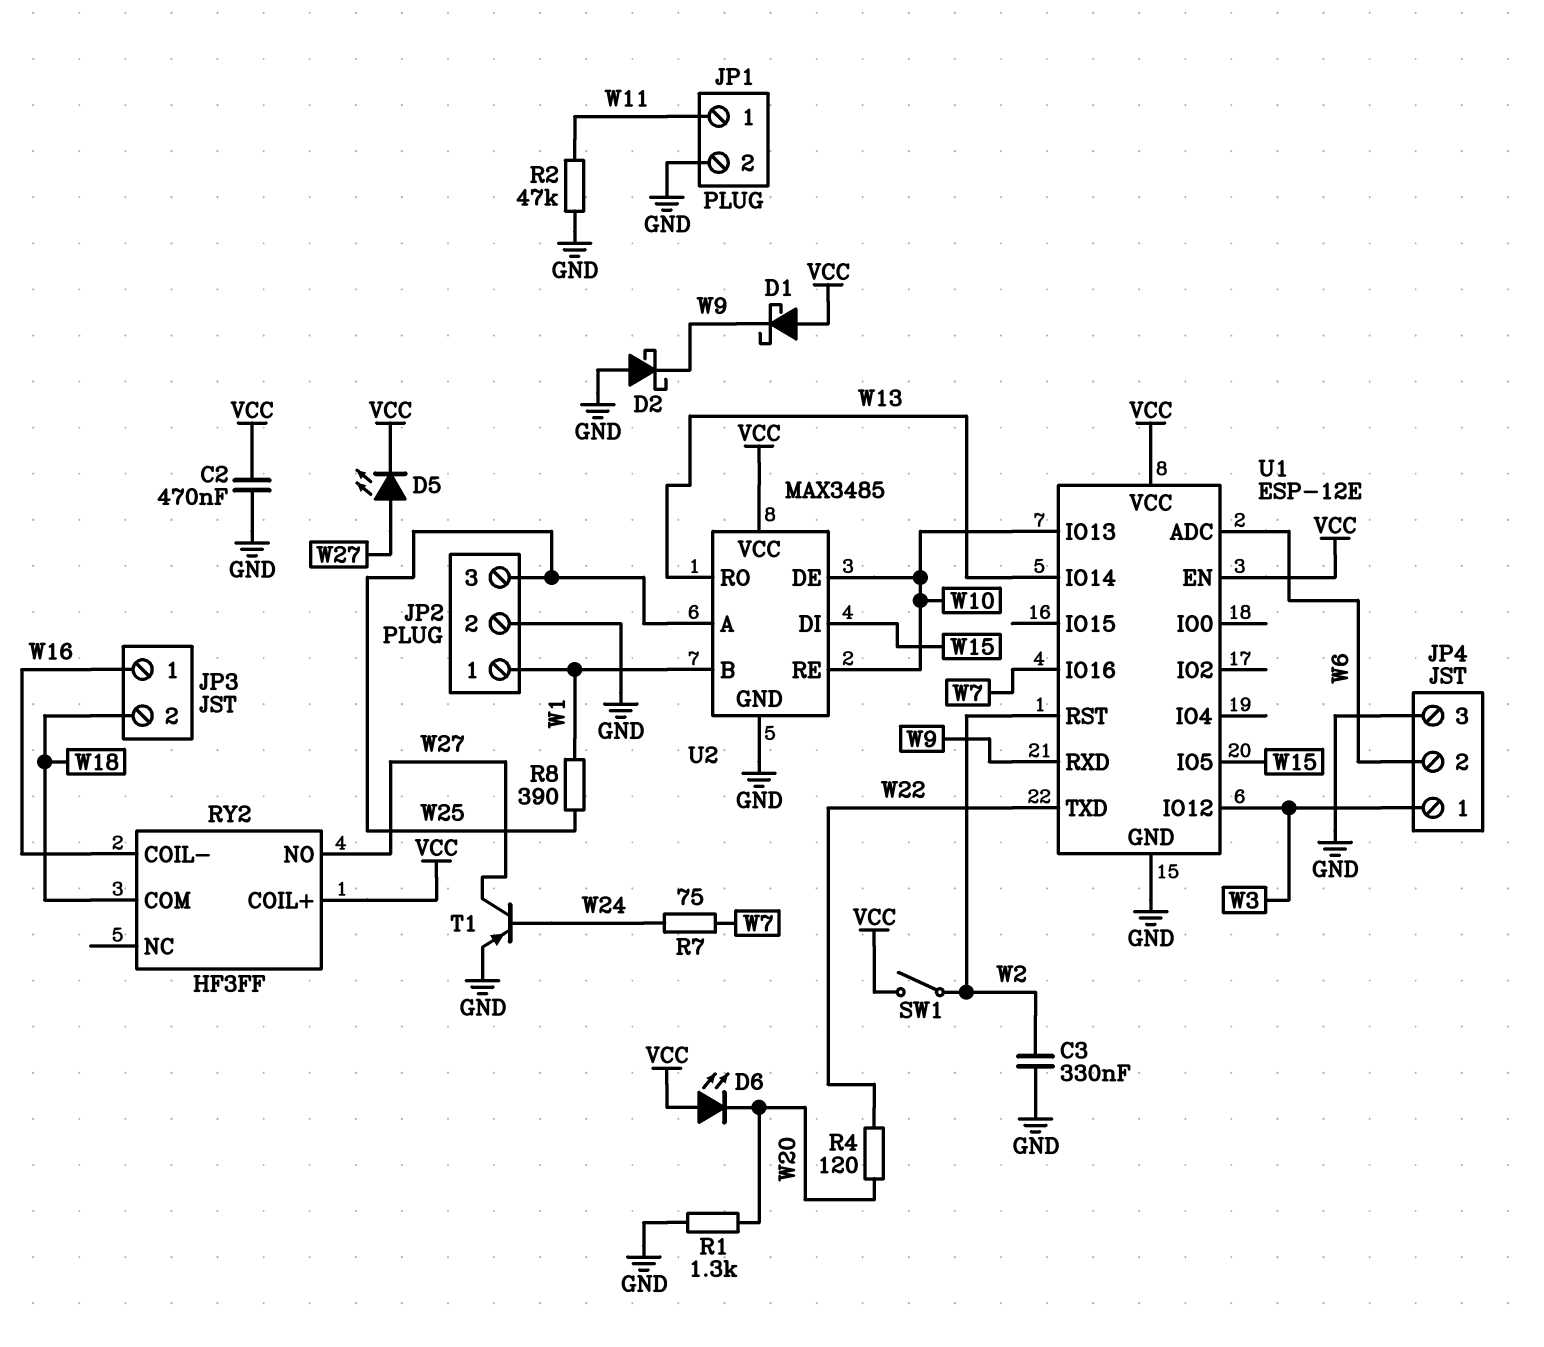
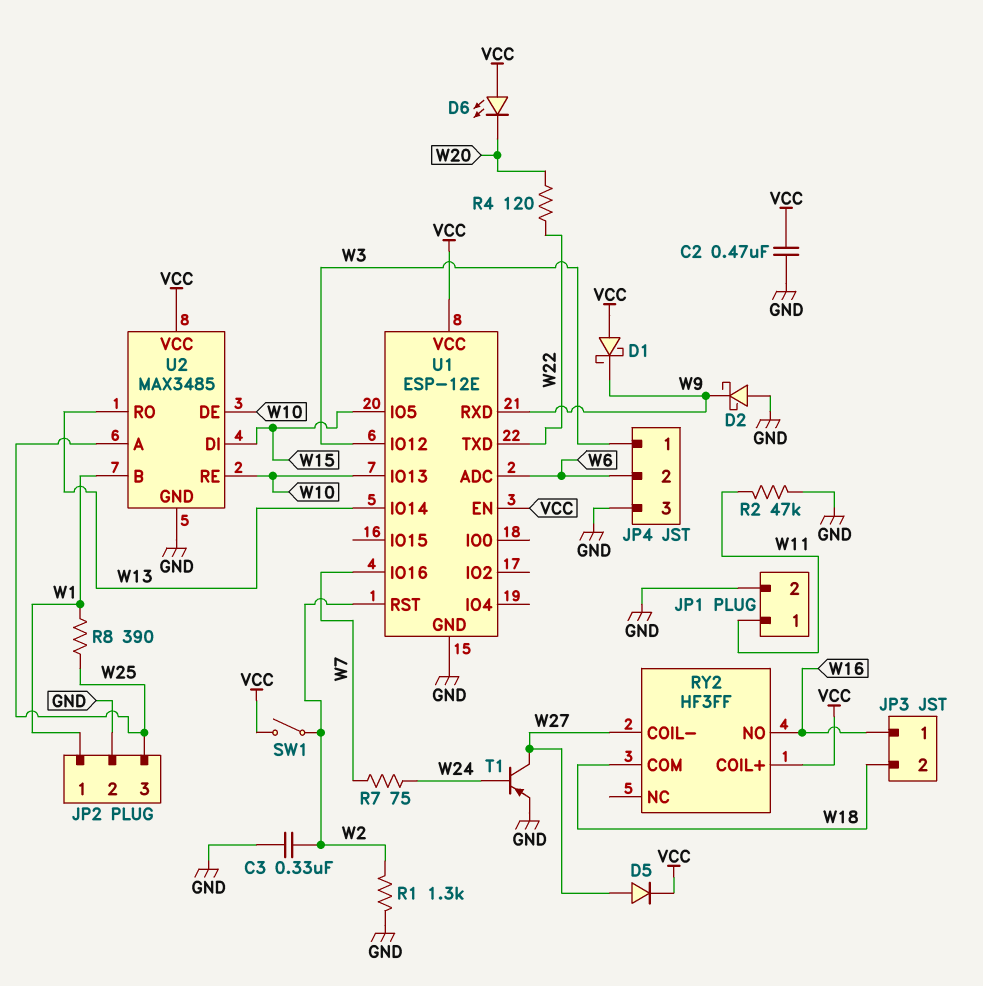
D5: LED (A W27, K VCC) -> diode (A W27, K VCC)
R1: 1.3k (GND, W20) -> 1.3k (GND, W2)
RY2 pin COIL-: W16 -> W27
RY2 pin NO: W27 -> W16

